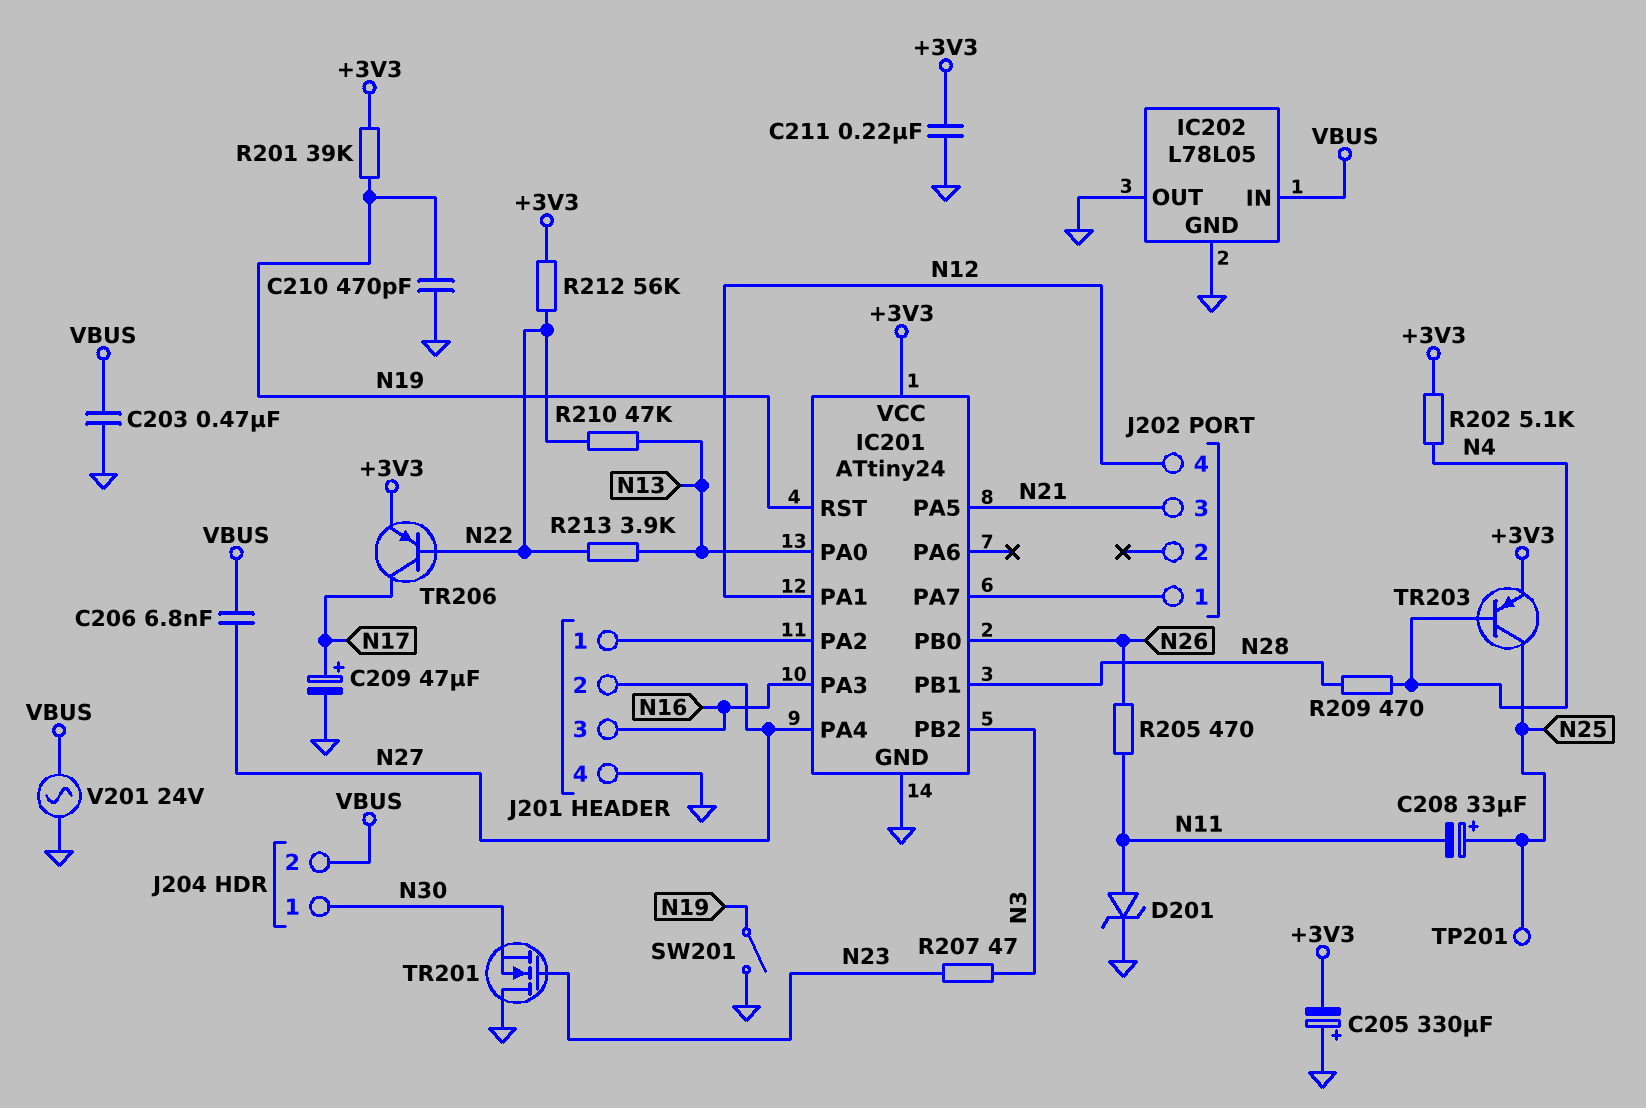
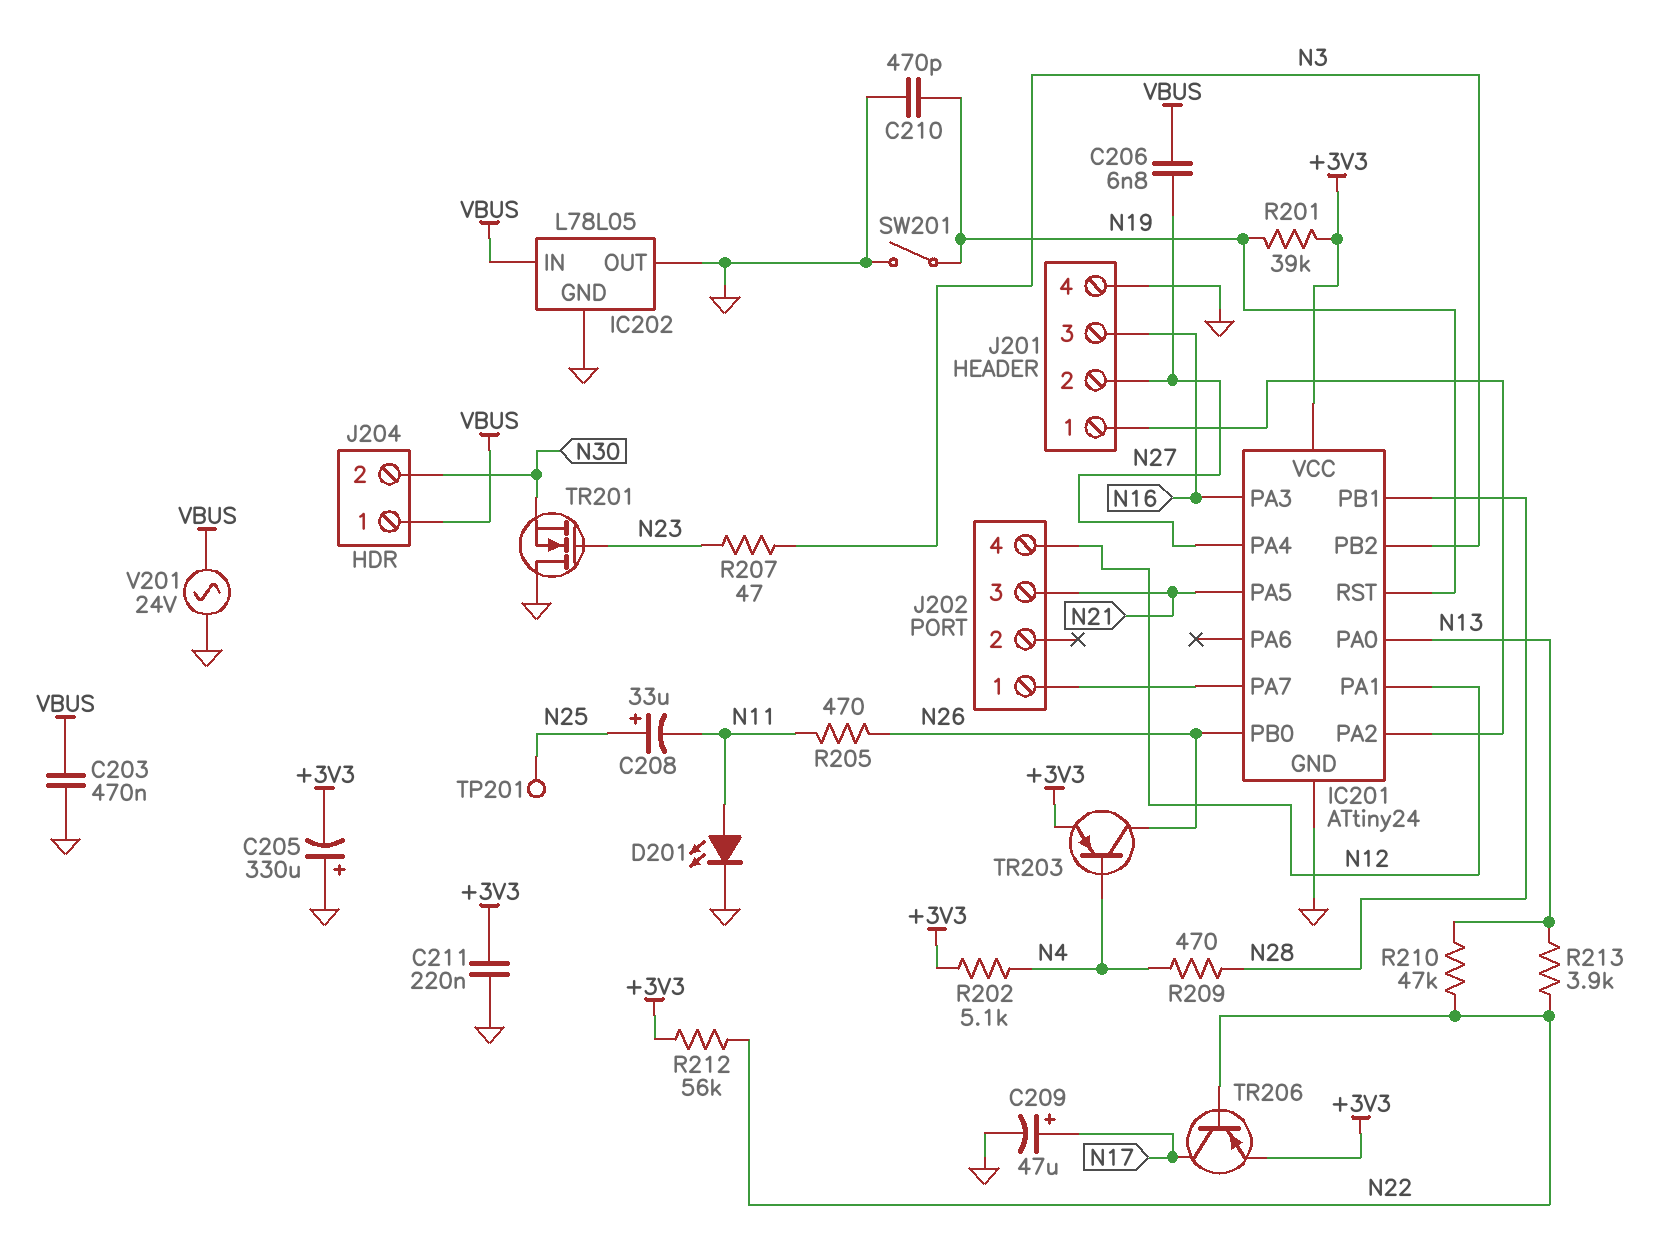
D201: zener (A N11, K GND) -> LED (A N11, K GND)
J204 pin 1: N30 -> VBUS
J204 pin 2: VBUS -> N30
TR203: PNP (B N4, C N25, E +3V3) -> PNP (B N4, C N26, E +3V3)

